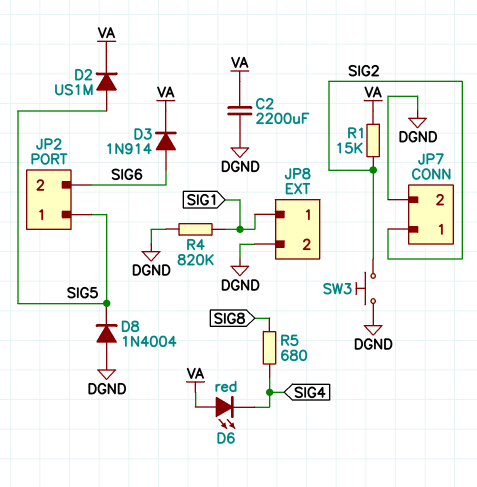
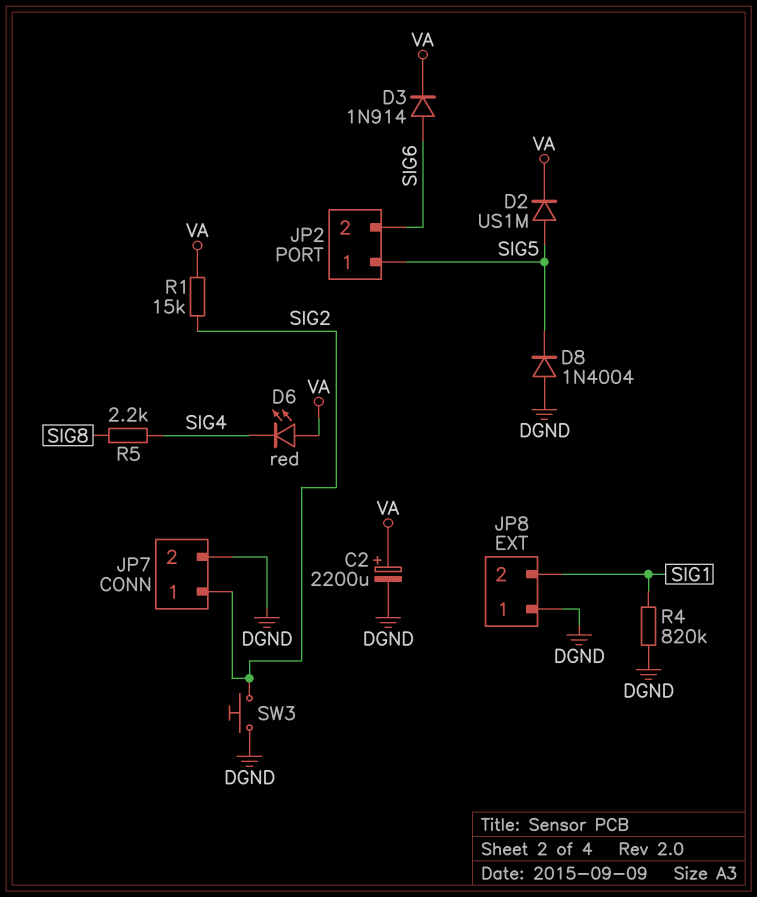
C2: 2200uF (DGND, VA) -> 2200uF (plus VA, minus DGND)
JP8 pin 1: SIG1 -> DGND
JP8 pin 2: DGND -> SIG1
R5: 680 (SIG4, SIG8) -> 2.2k (SIG4, SIG8)

